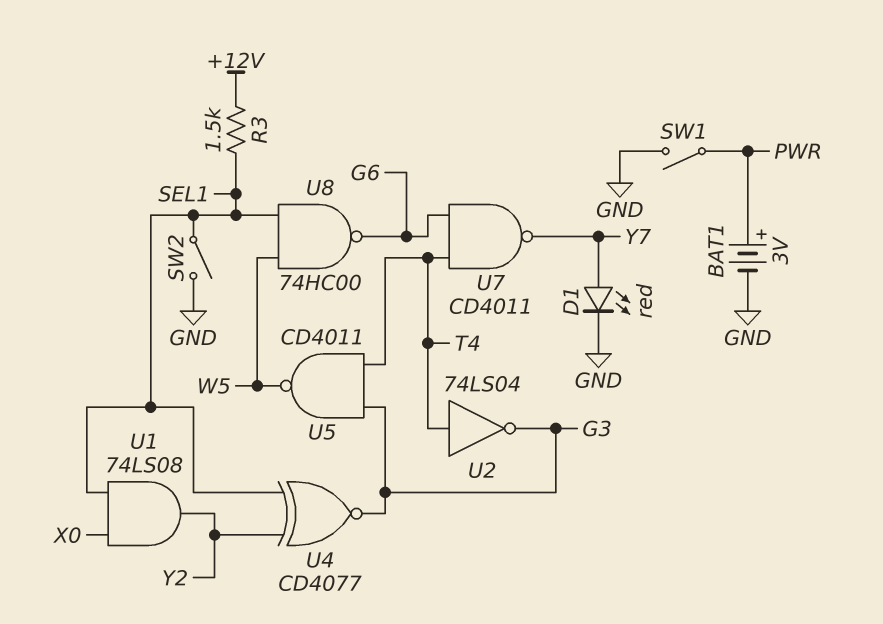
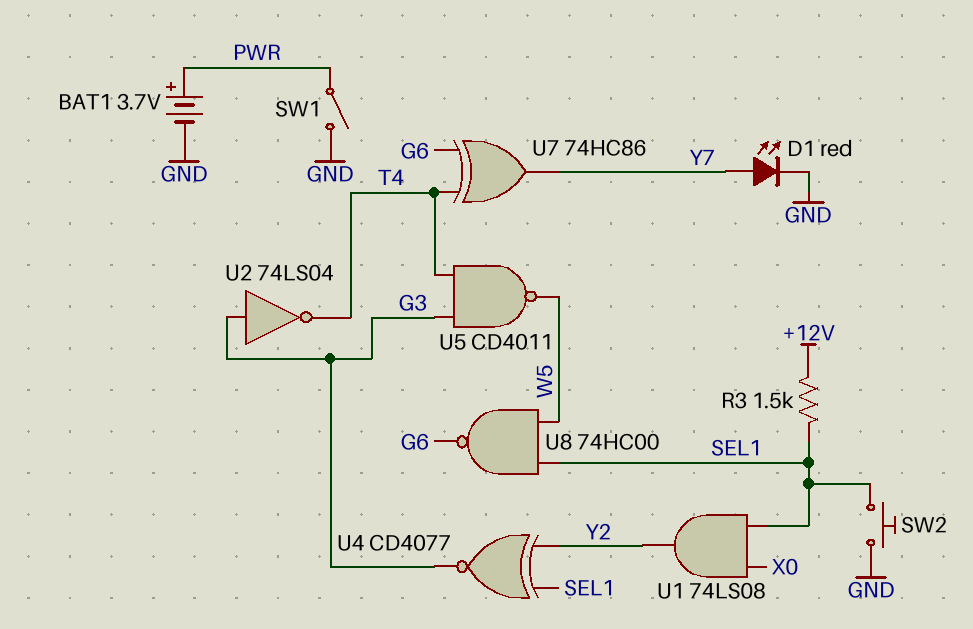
BAT1: 3V (plus PWR, minus GND) -> 3.7V (plus PWR, minus GND)
SW2: switch (GND, SEL1) -> button (GND, SEL1)
U2: NOT 74LS04 (in T4, out G3) -> NOT 74LS04 (in G3, out T4)
U7: NAND CD4011 (in G6, in T4, out Y7) -> XOR 74HC86 (in G6, in T4, out Y7)

